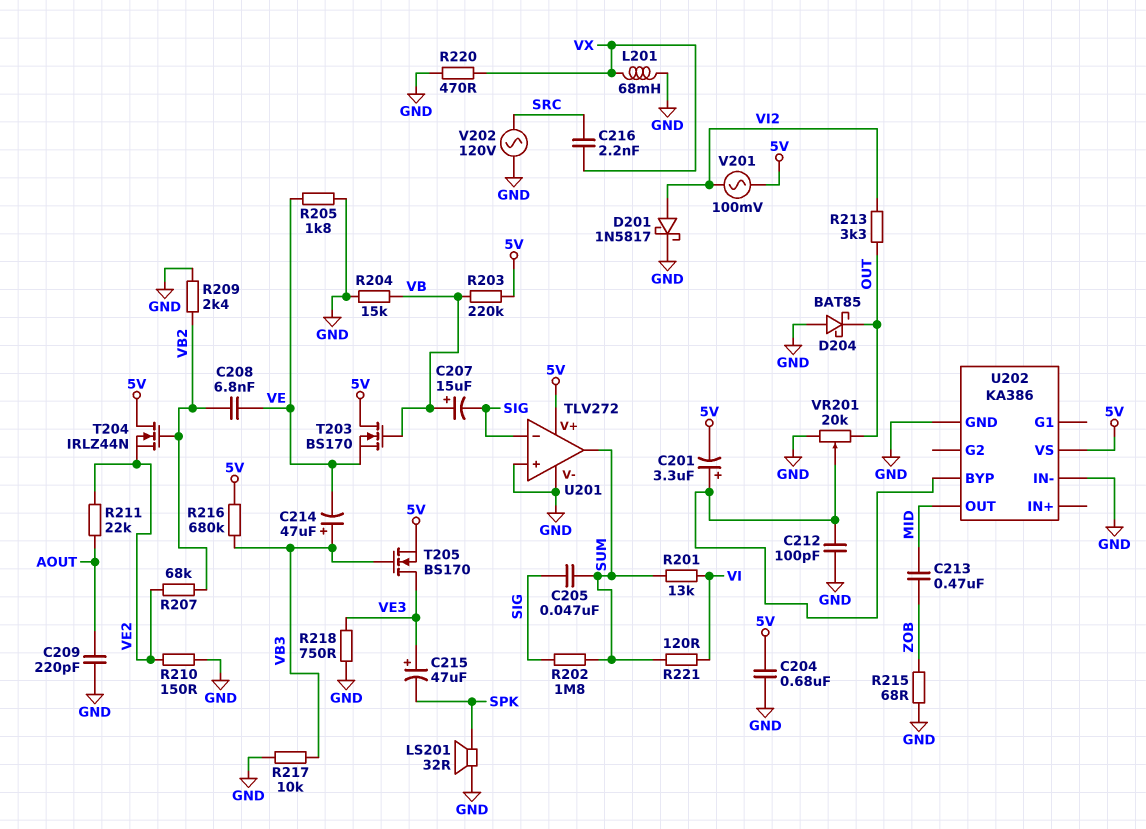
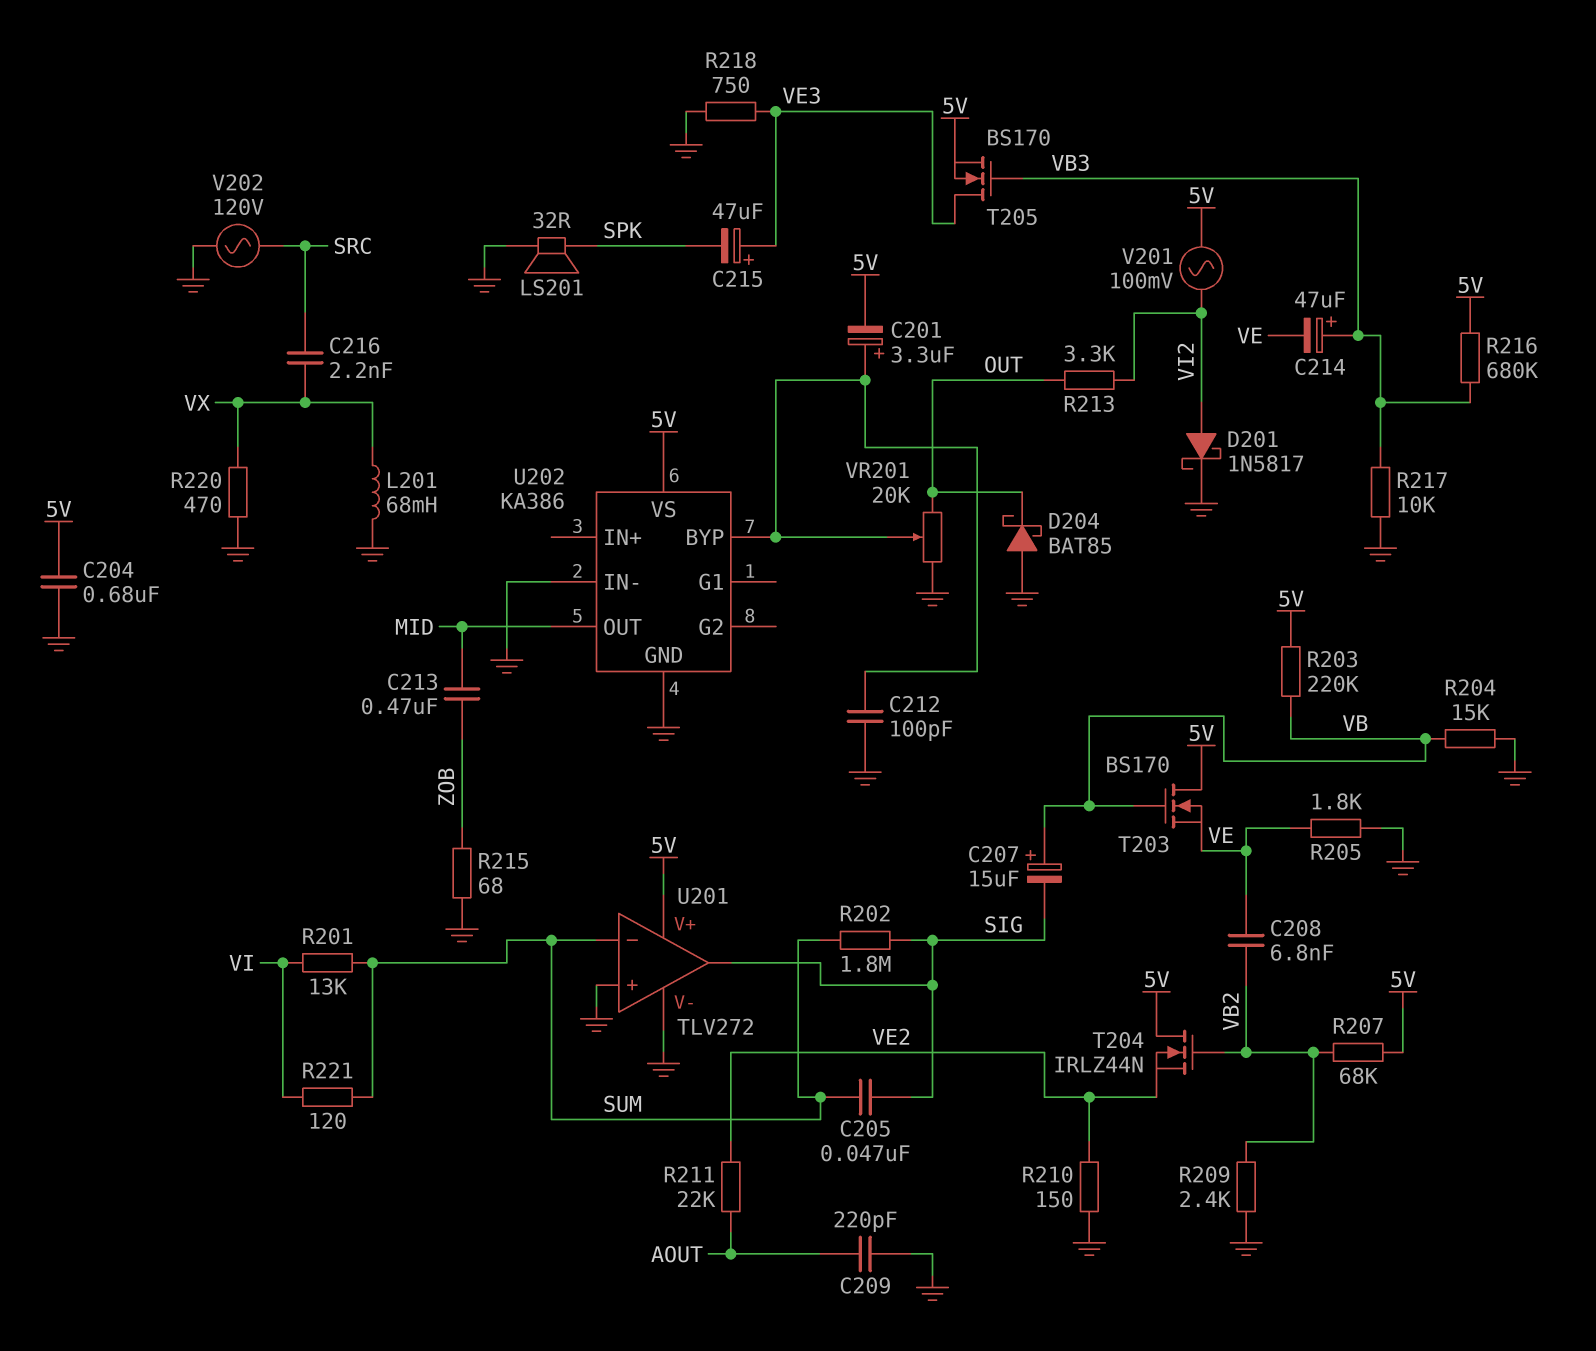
R207: 68k (VB2, VE2) -> 68k (5V, VB2)
U201 pin in-: SIG -> SUM
U201 pin out: SUM -> SIG

